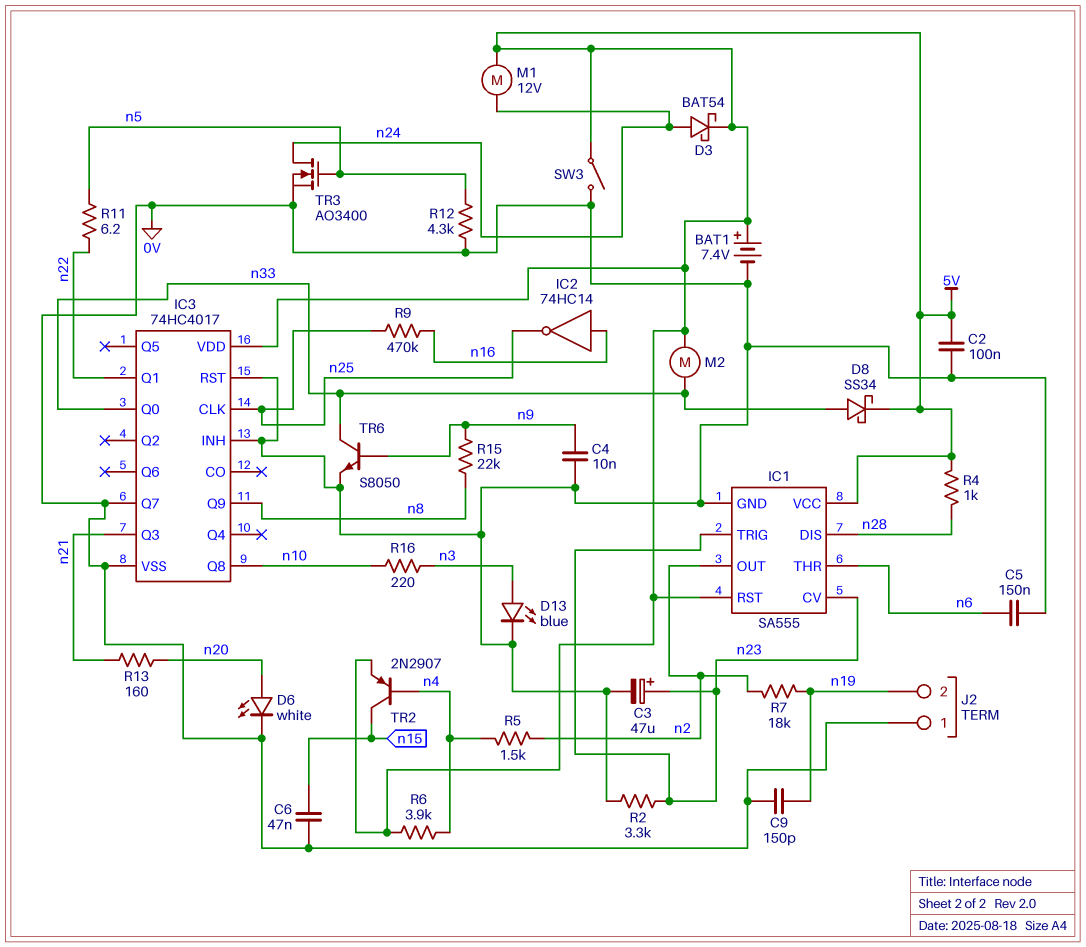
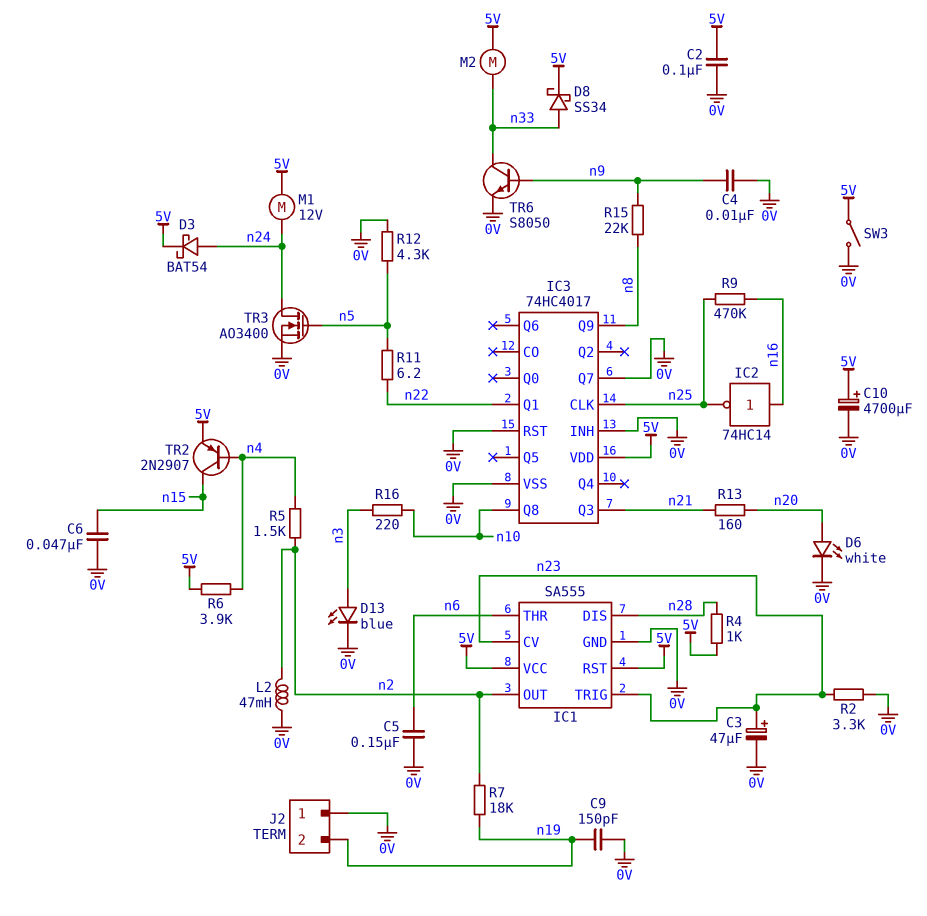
BAT1: 7.4V (plus 5V, minus 0V) -> none
C10: none -> 4700uF (plus 5V, minus 0V)
IC3 pin Q0: n33 -> none
L2: none -> 47mH (0V, n2)

